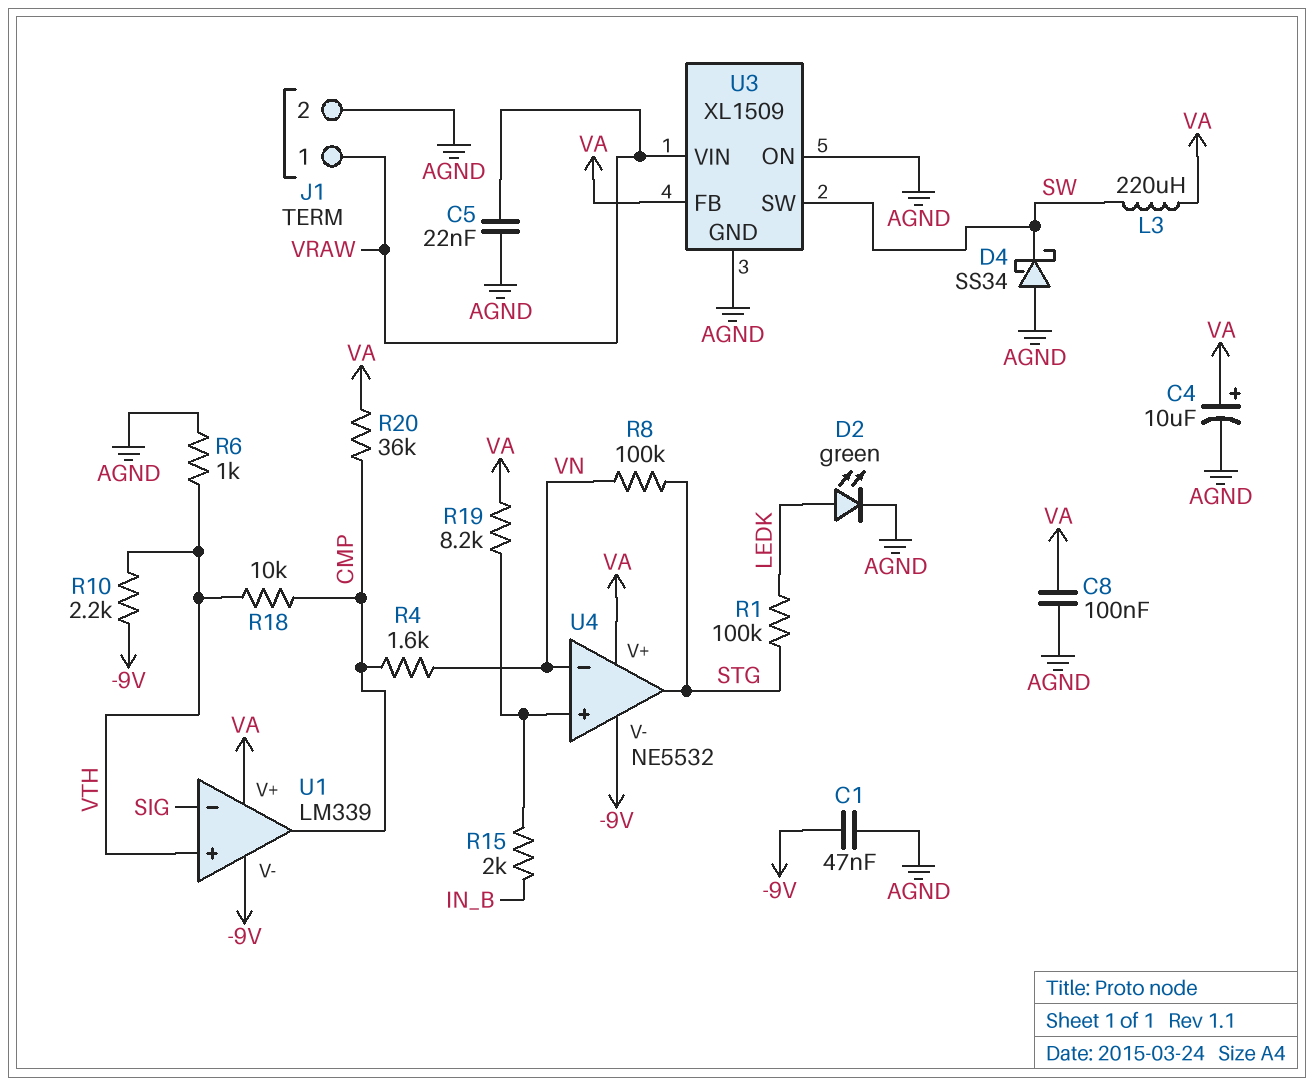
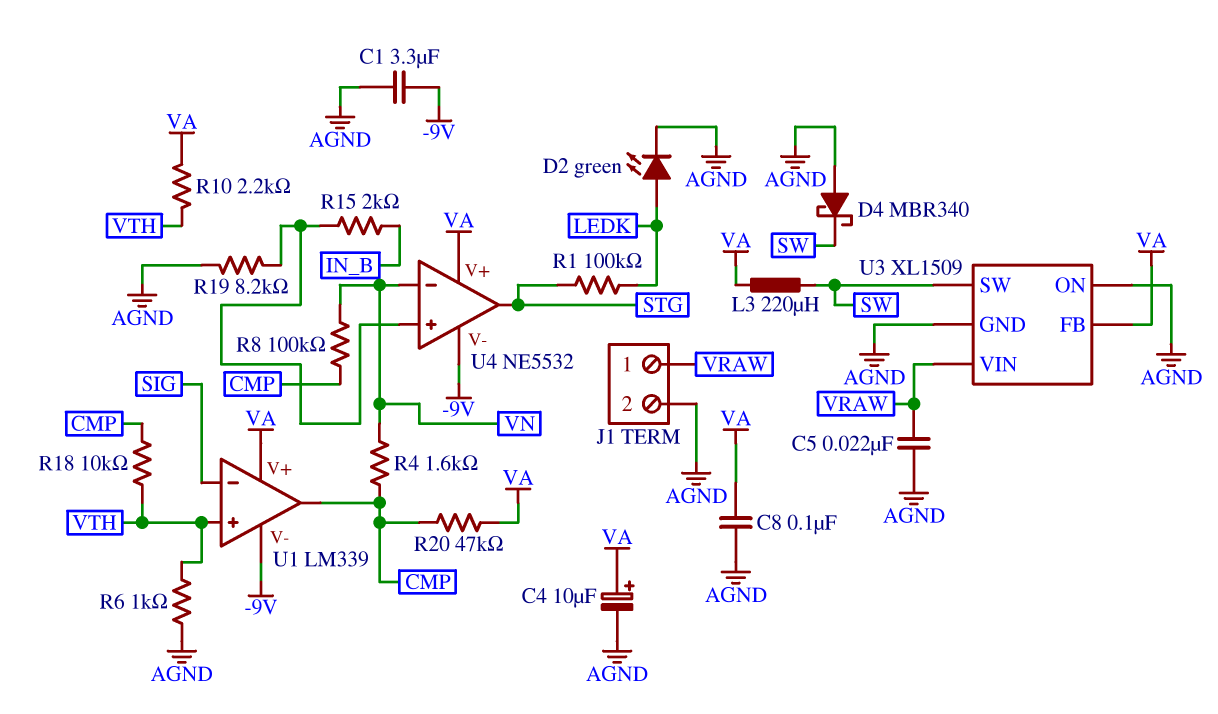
C1: 47nF (-9V, AGND) -> 3.3uF (-9V, AGND)
D4: schottky SS34 (A AGND, K SW) -> schottky MBR340 (A AGND, K SW)
R8: 100k (STG, VN) -> 100k (CMP, VN)
R10: 2.2k (-9V, VTH) -> 2.2k (VA, VTH)
R19: 8.2k (U4/in+, VA) -> 8.2k (AGND, U4/in+)
R20: 36k (CMP, VA) -> 47k (CMP, VA)

